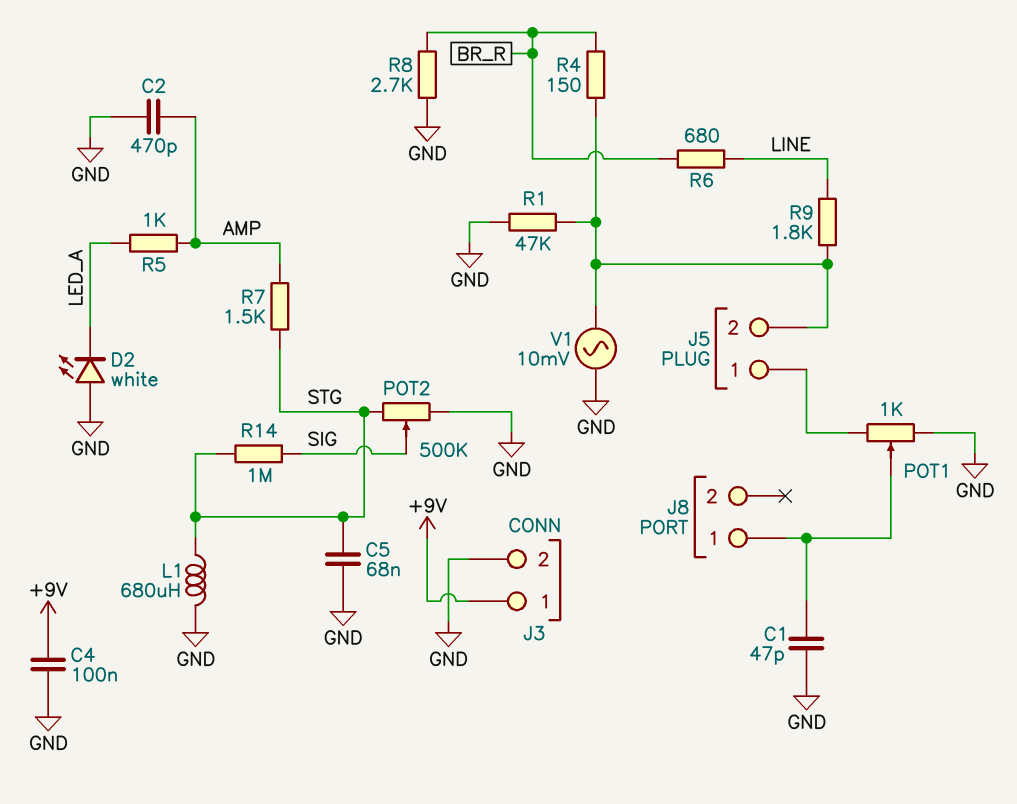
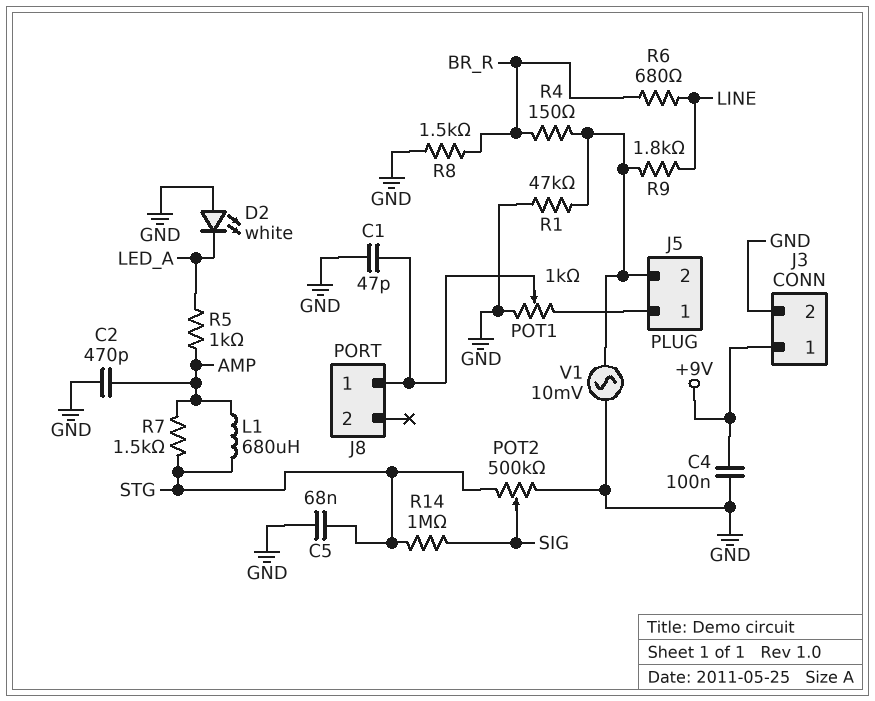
L1: 680uH (GND, STG) -> 680uH (AMP, STG)
R8: 2.7k (BR_R, GND) -> 1.5k (BR_R, GND)

